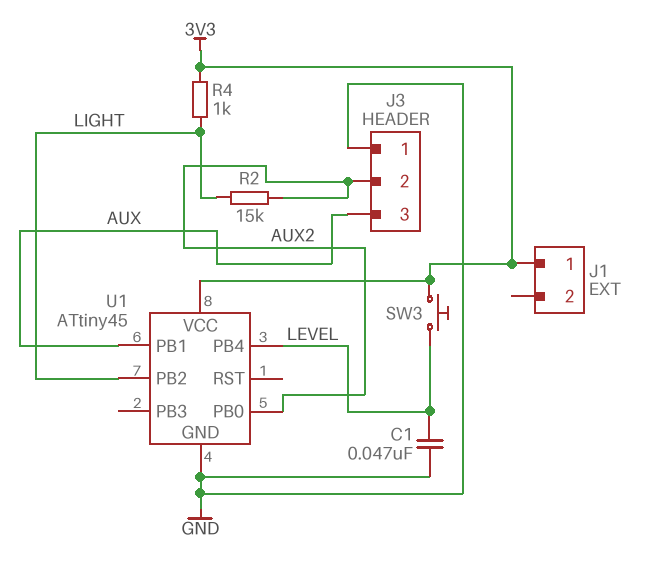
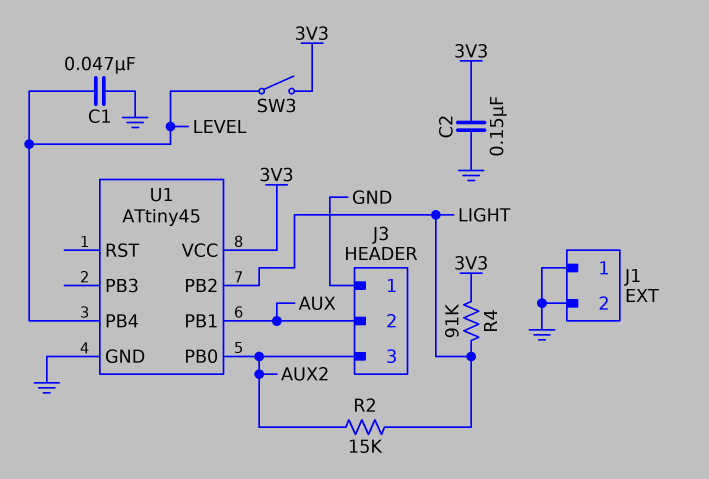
C2: none -> 150nF (3V3, GND)
J1 pin 1: 3V3 -> GND
J1 pin 2: none -> GND
J3 pin 2: AUX2 -> AUX
J3 pin 3: AUX -> AUX2
R4: 1k (3V3, LIGHT) -> 91k (3V3, LIGHT)
SW3: button (3V3, LEVEL) -> switch (3V3, LEVEL)

